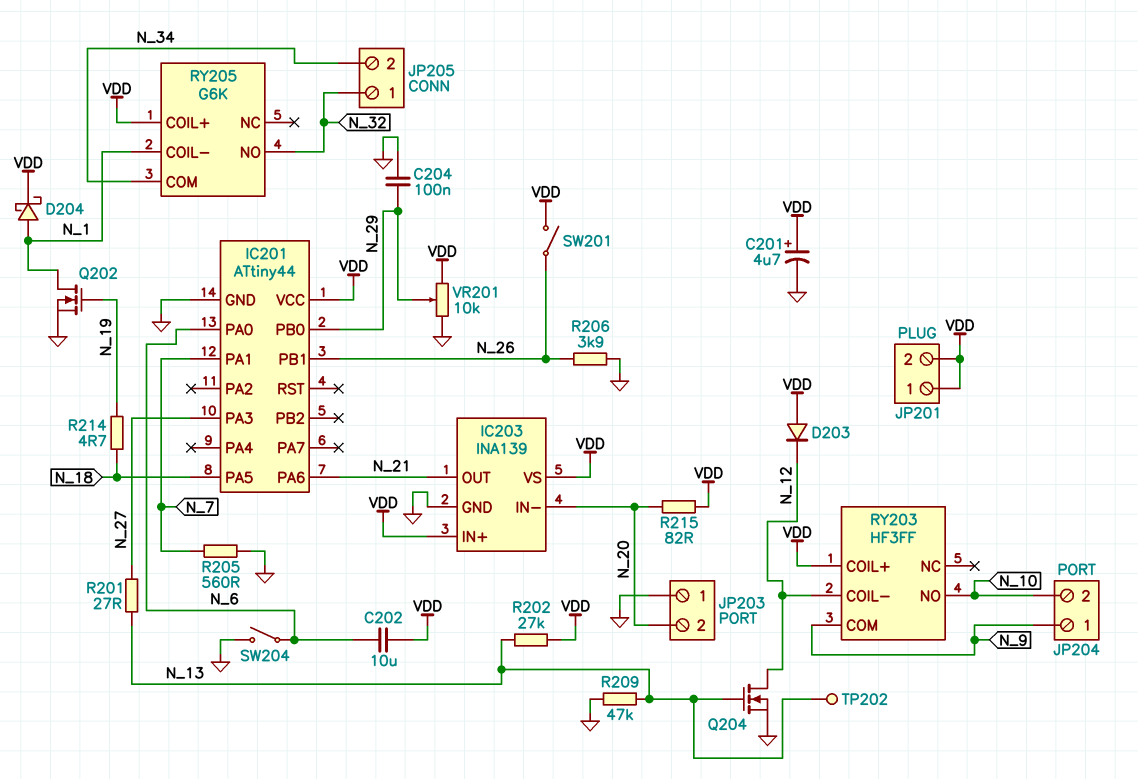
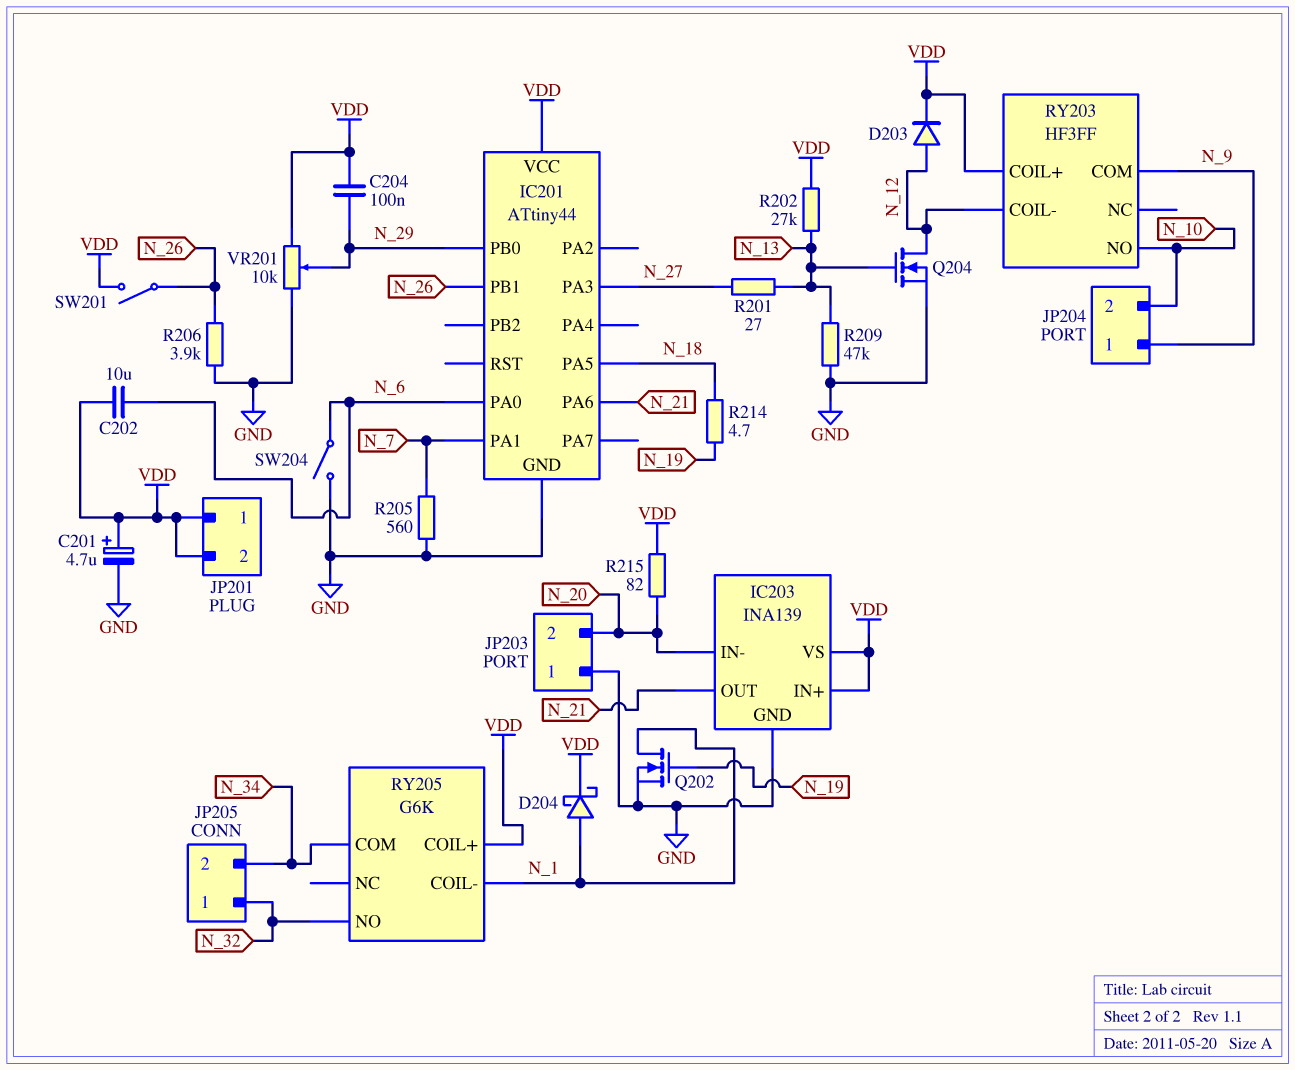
C204: 100nF (GND, N_29) -> 100nF (N_29, VDD)
D203: diode (A VDD, K N_12) -> diode (A N_12, K VDD)
TP202: test point (N_13) -> none

